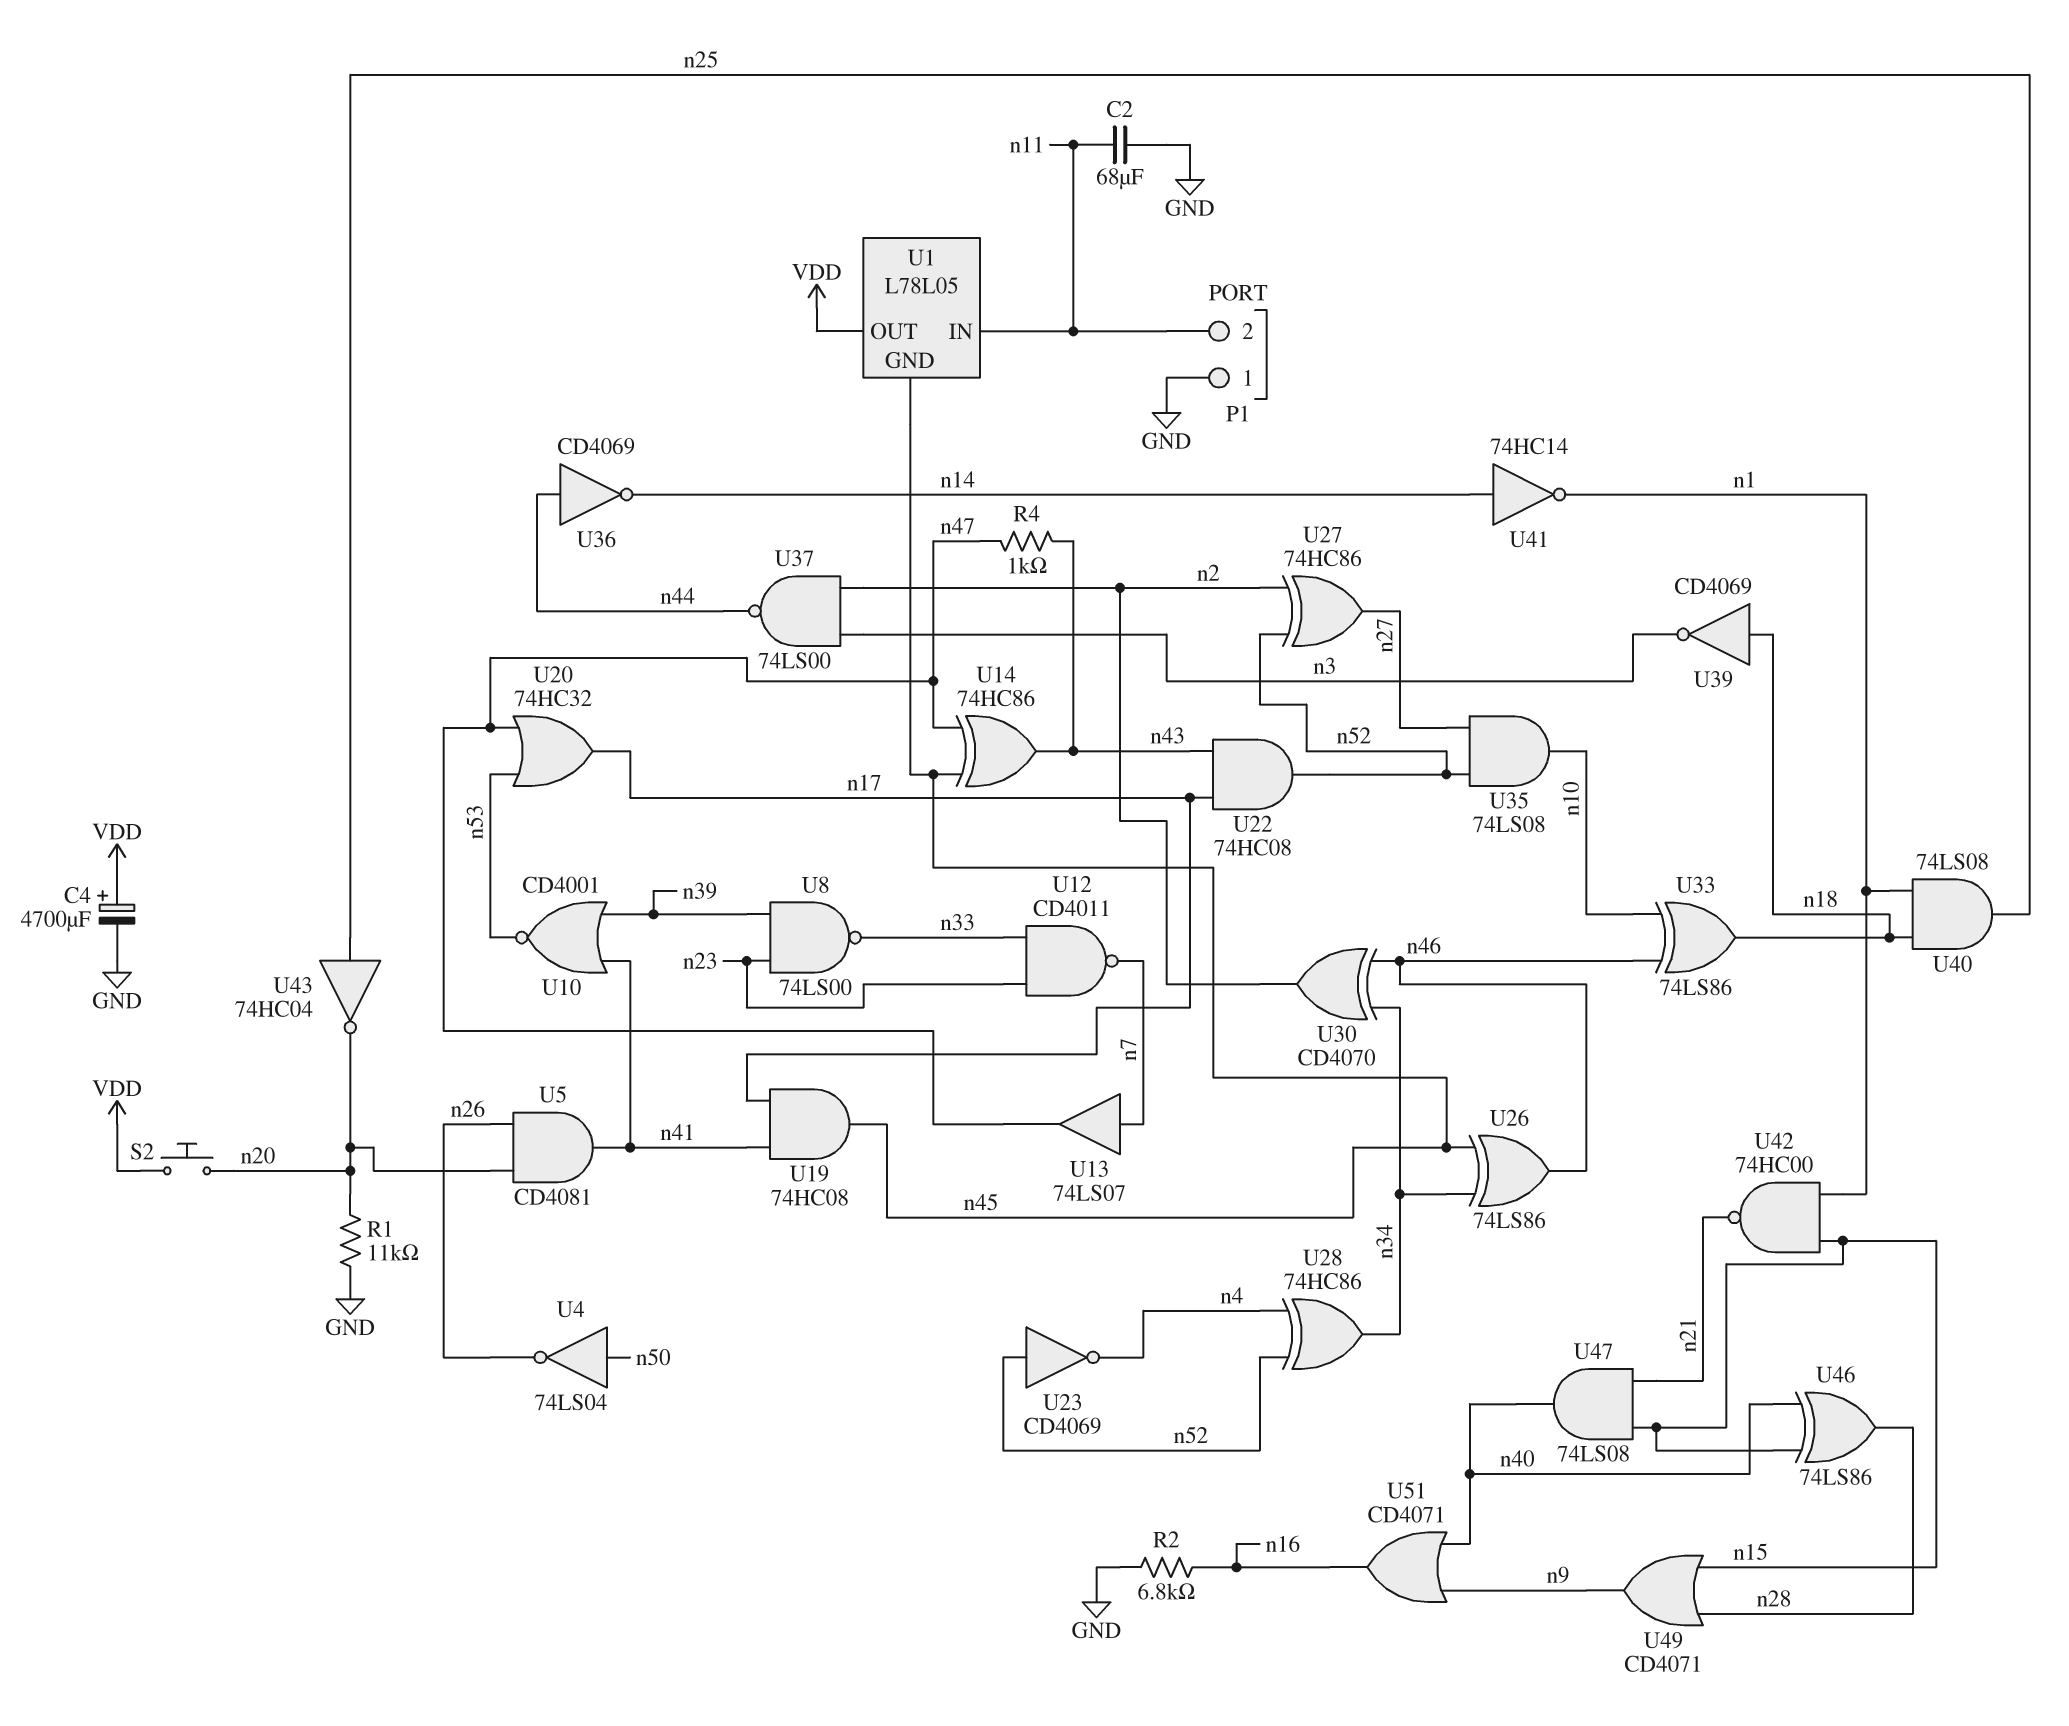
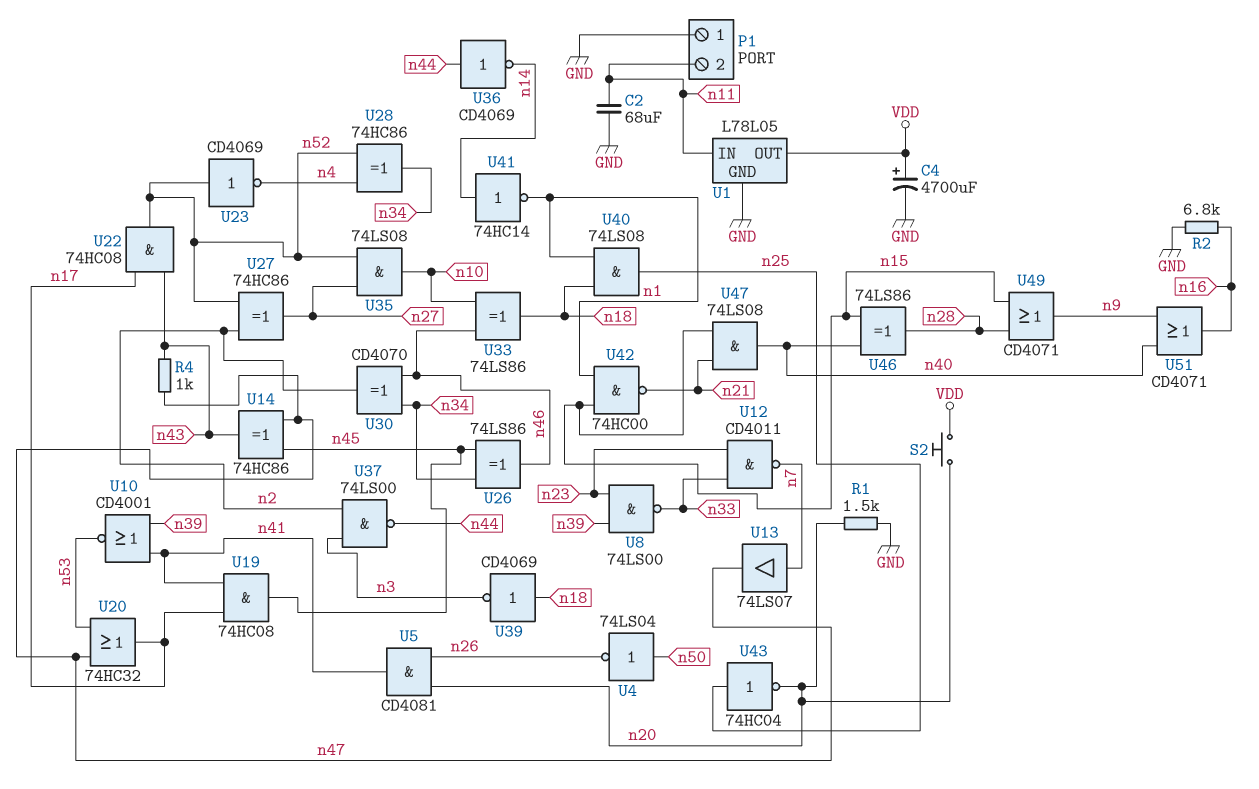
R1: 11k (GND, n20) -> 1.5k (GND, n20)
U1 pin GND: n45 -> GND

